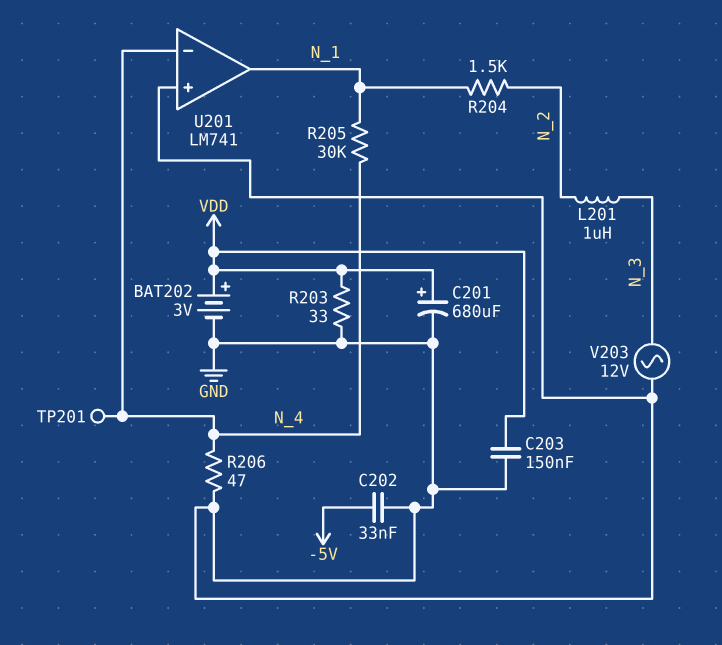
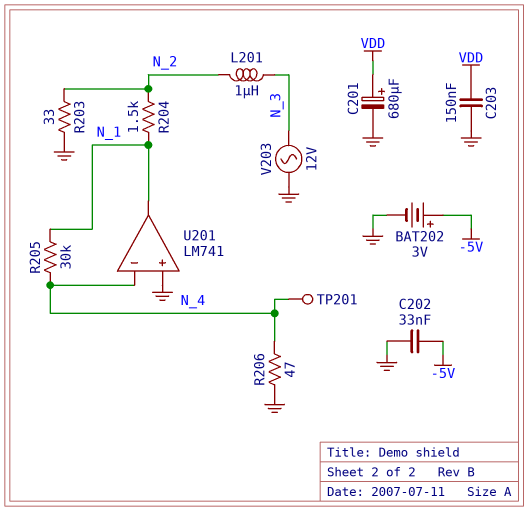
BAT202: 3V (plus VDD, minus GND) -> 3V (plus -5V, minus GND)
R203: 33 (GND, VDD) -> 33 (GND, N_2)

